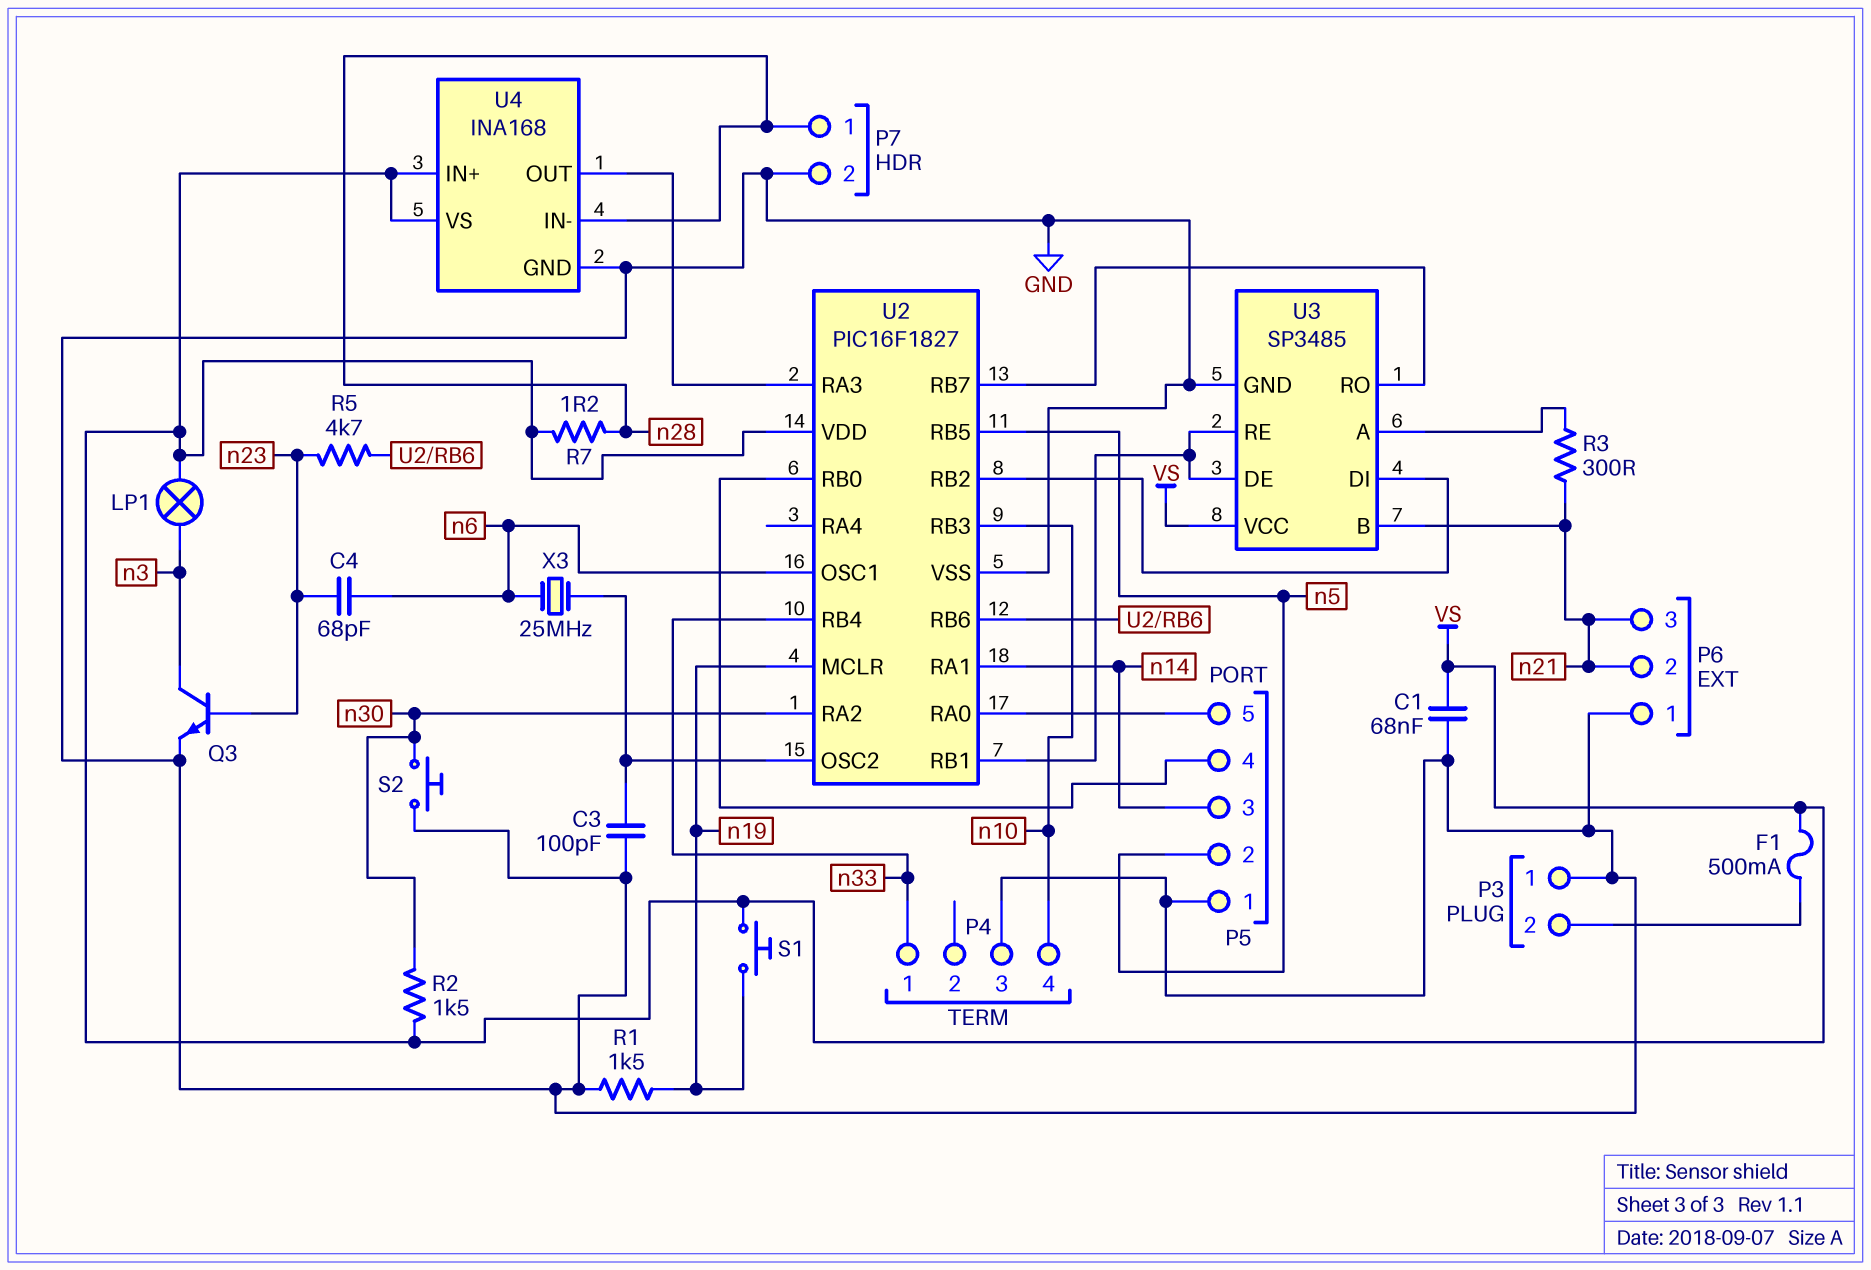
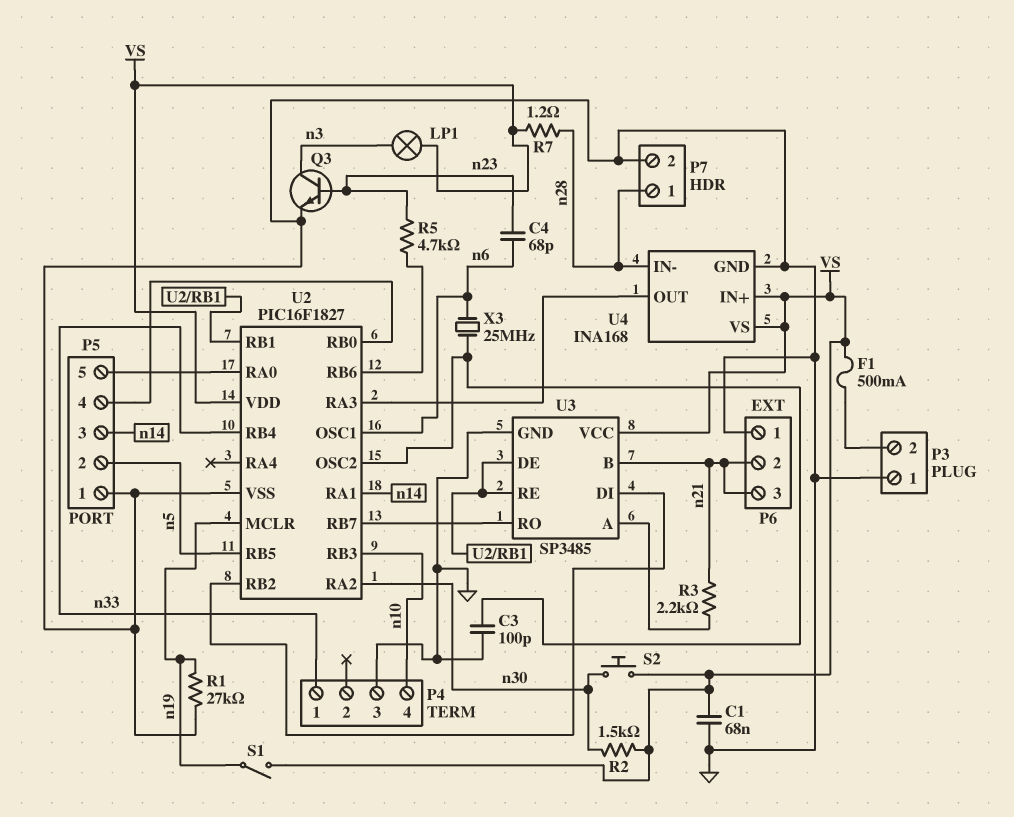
R1: 1.5k (GND, n19) -> 27k (GND, n19)
R3: 300 (U3/A, n21) -> 2.2k (U3/A, n21)
S1: button (VS, n19) -> switch (VS, n19)
S2: button (GND, n30) -> button (VS, n30)

